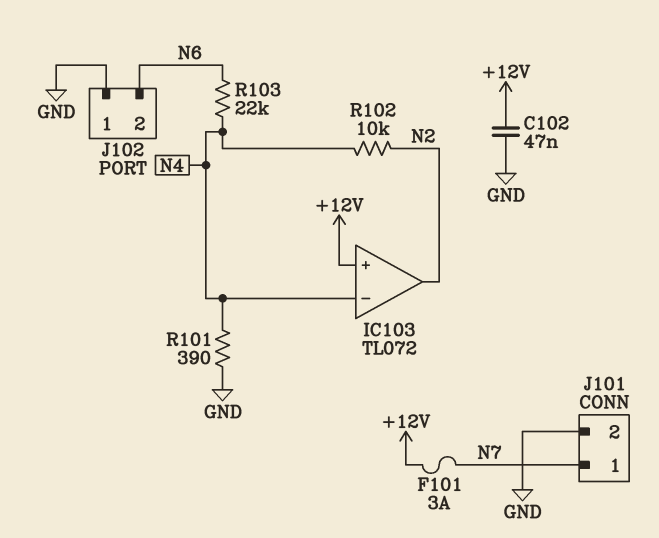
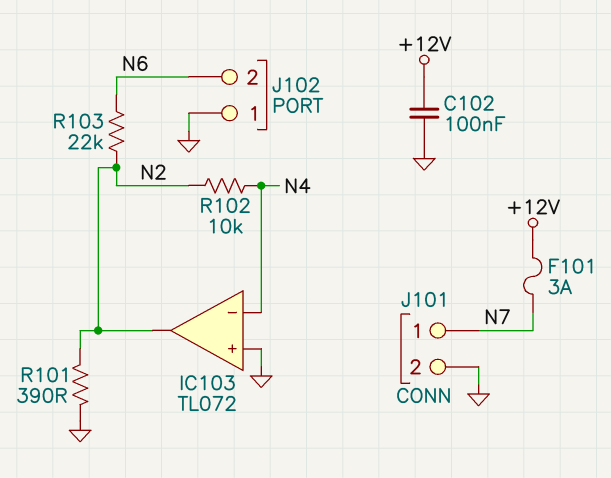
C102: 47nF (+12V, GND) -> 100nF (+12V, GND)
IC103 pin in+: +12V -> GND
R101: 390 (GND, N4) -> 390 (GND, N2)
R103: 22k (N4, N6) -> 22k (N2, N6)

